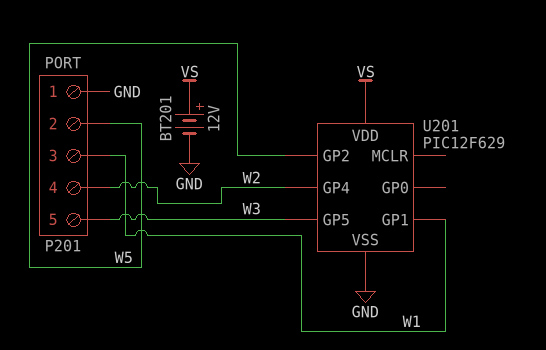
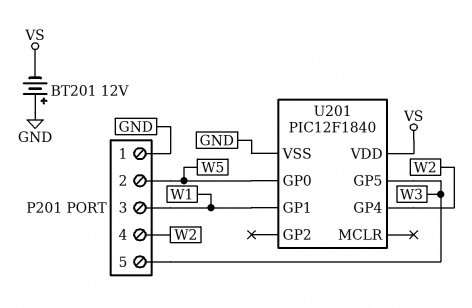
BT201: 12V (plus VS, minus GND) -> 12V (plus GND, minus VS)
U201: PIC12F629 -> PIC12F1840
U201 pin GP0: none -> W5
U201 pin GP2: W5 -> none

